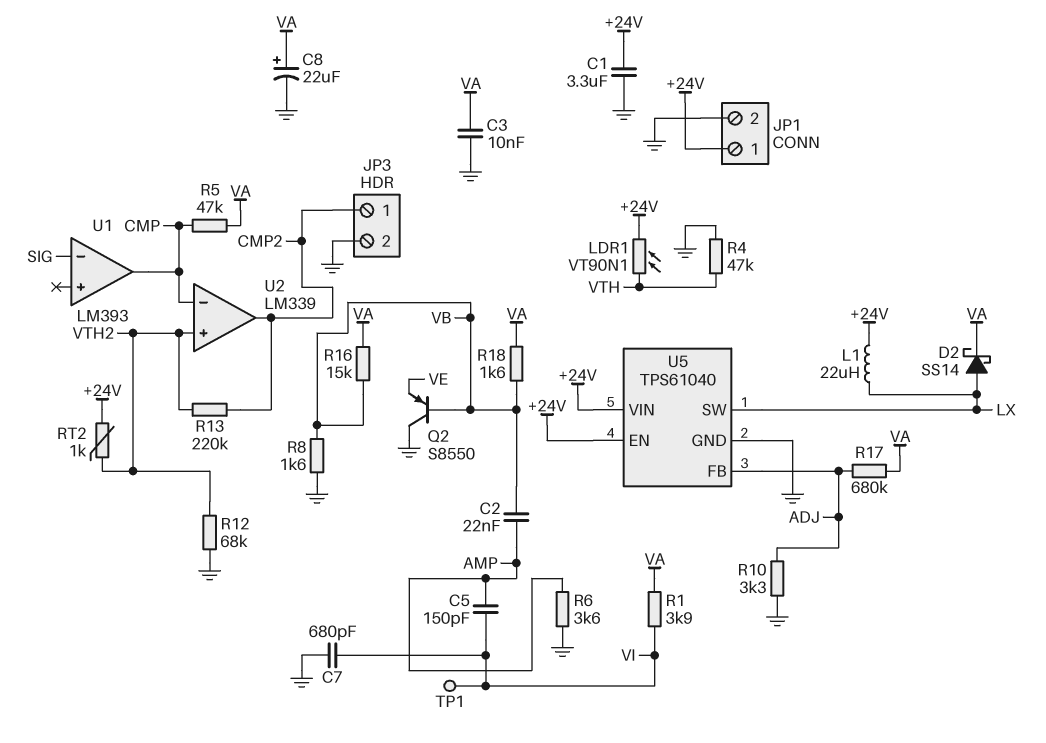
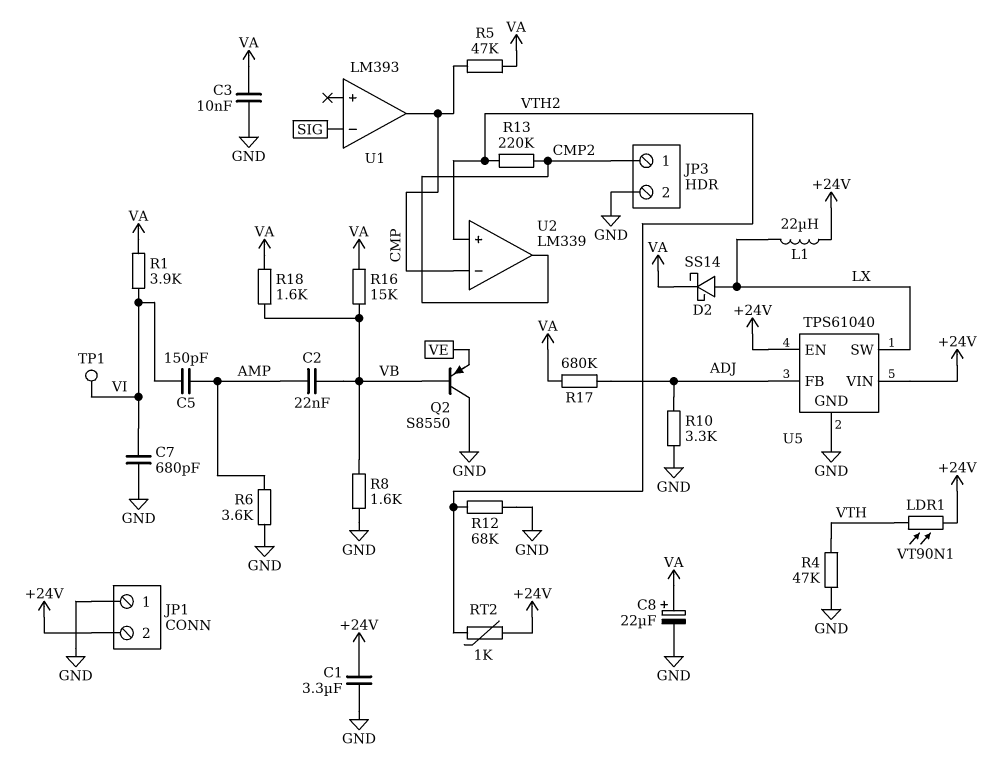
JP1 pin 1: +24V -> GND
JP1 pin 2: GND -> +24V

